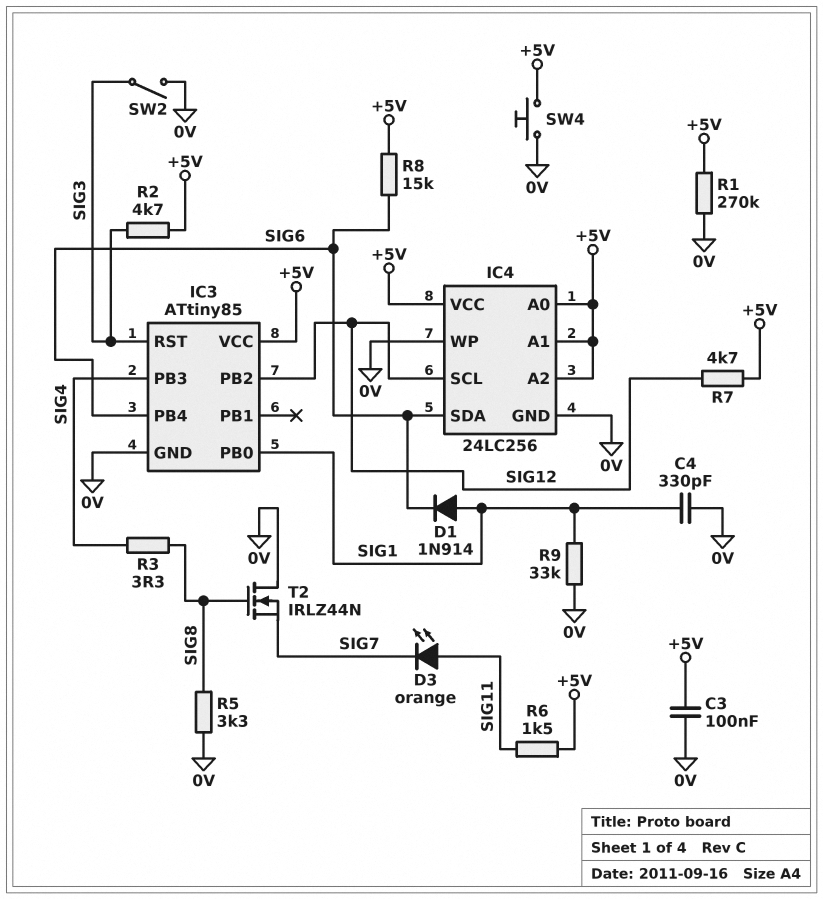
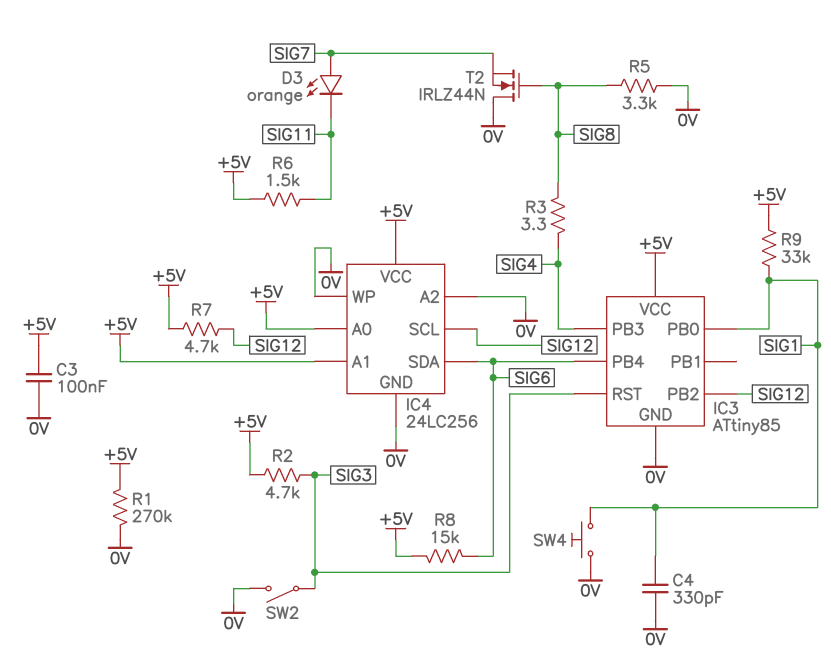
D1: diode 1N914 (A SIG1, K SIG6) -> none
D3: LED orange (A SIG11, K SIG7) -> LED orange (A SIG7, K SIG11)
IC4 pin A2: +5V -> 0V
R9: 33k (0V, SIG1) -> 33k (+5V, SIG1)
SW4: button (+5V, 0V) -> button (0V, SIG1)

